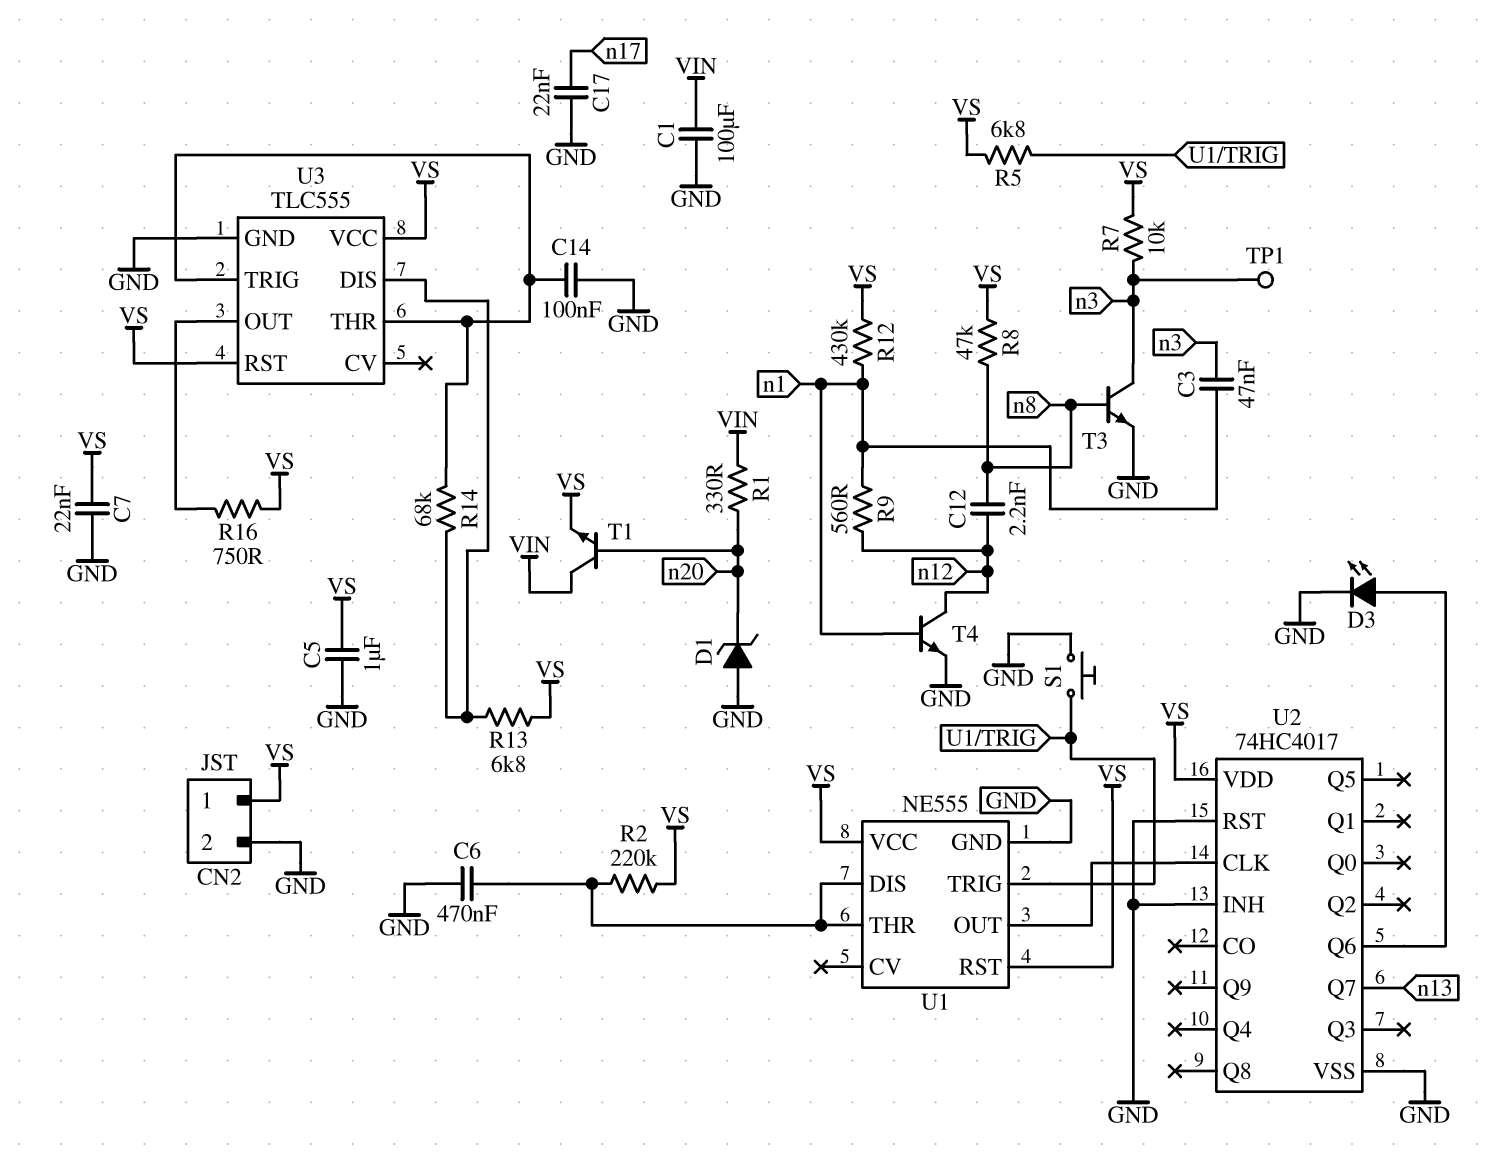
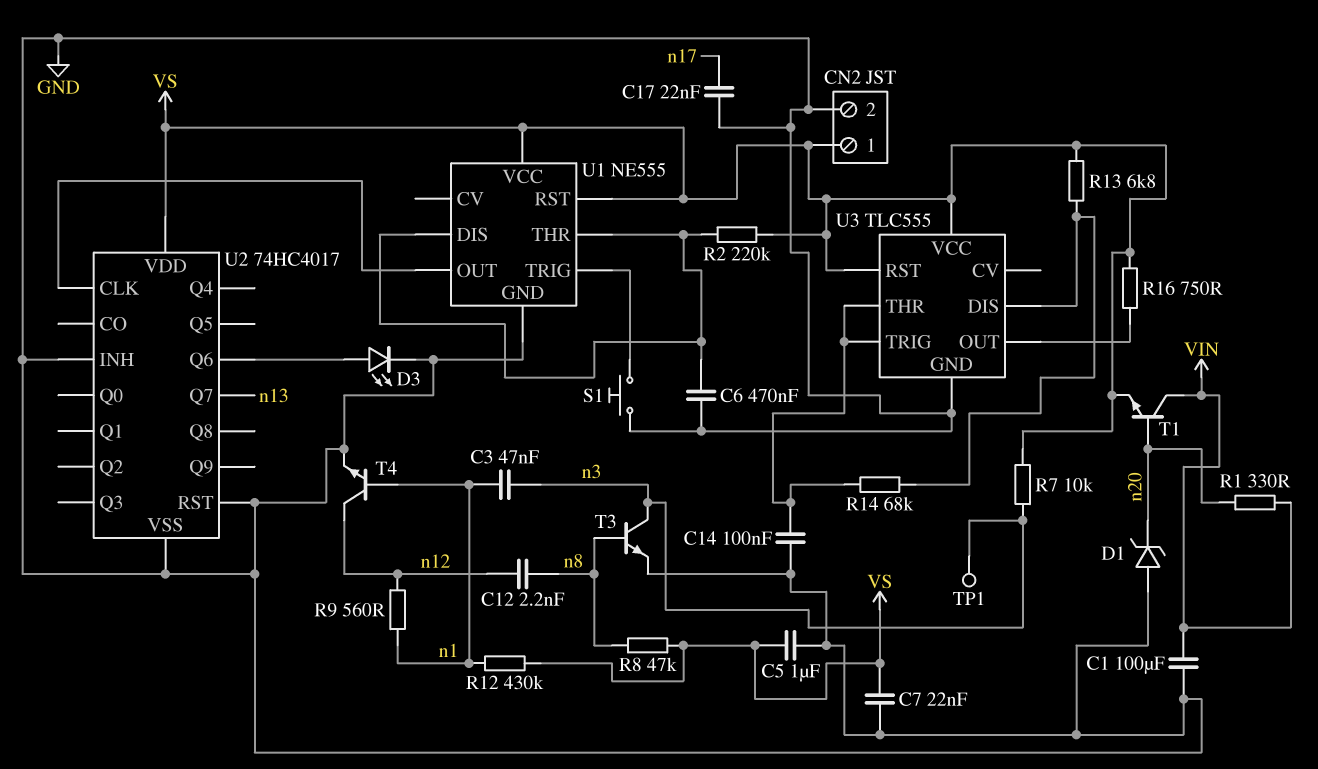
R5: 6.8k (U1/TRIG, VS) -> none

